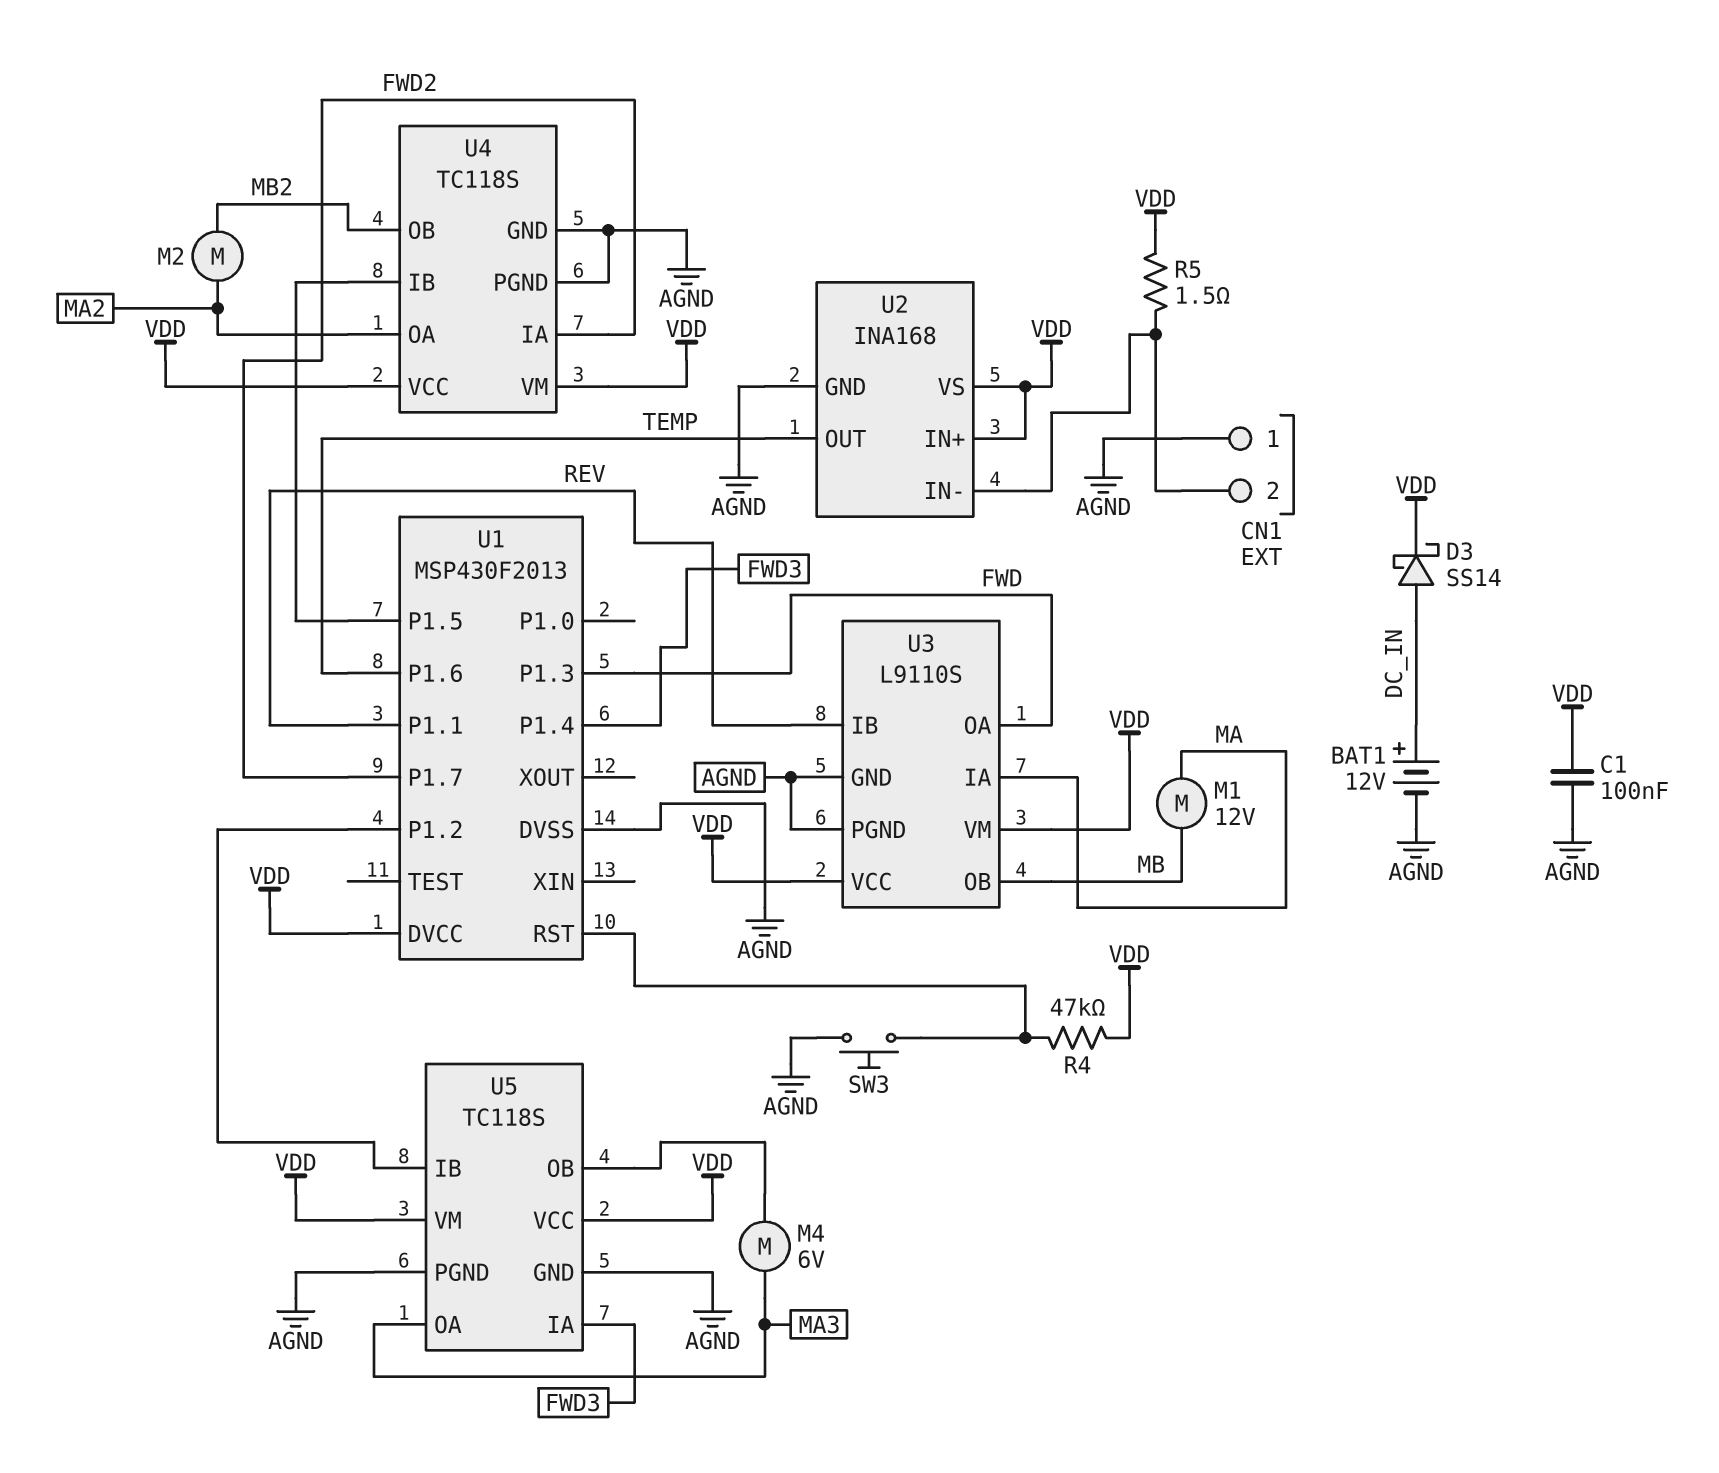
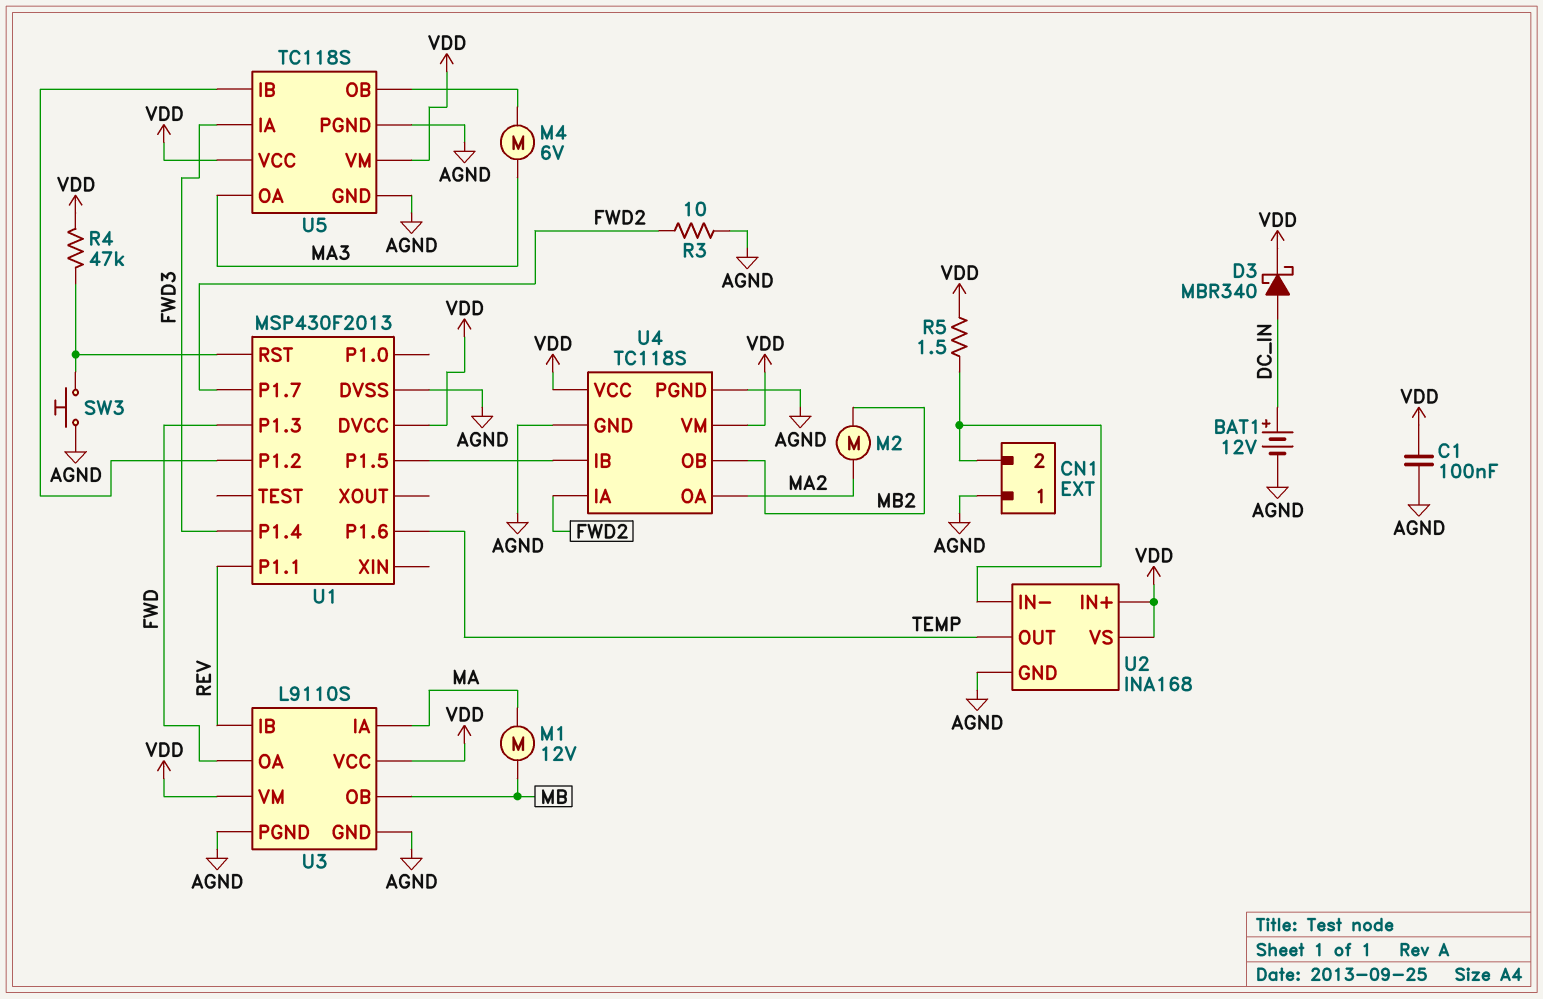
D3: schottky SS14 (A DC_IN, K VDD) -> schottky MBR340 (A DC_IN, K VDD)
R3: none -> 10 (AGND, FWD2)

